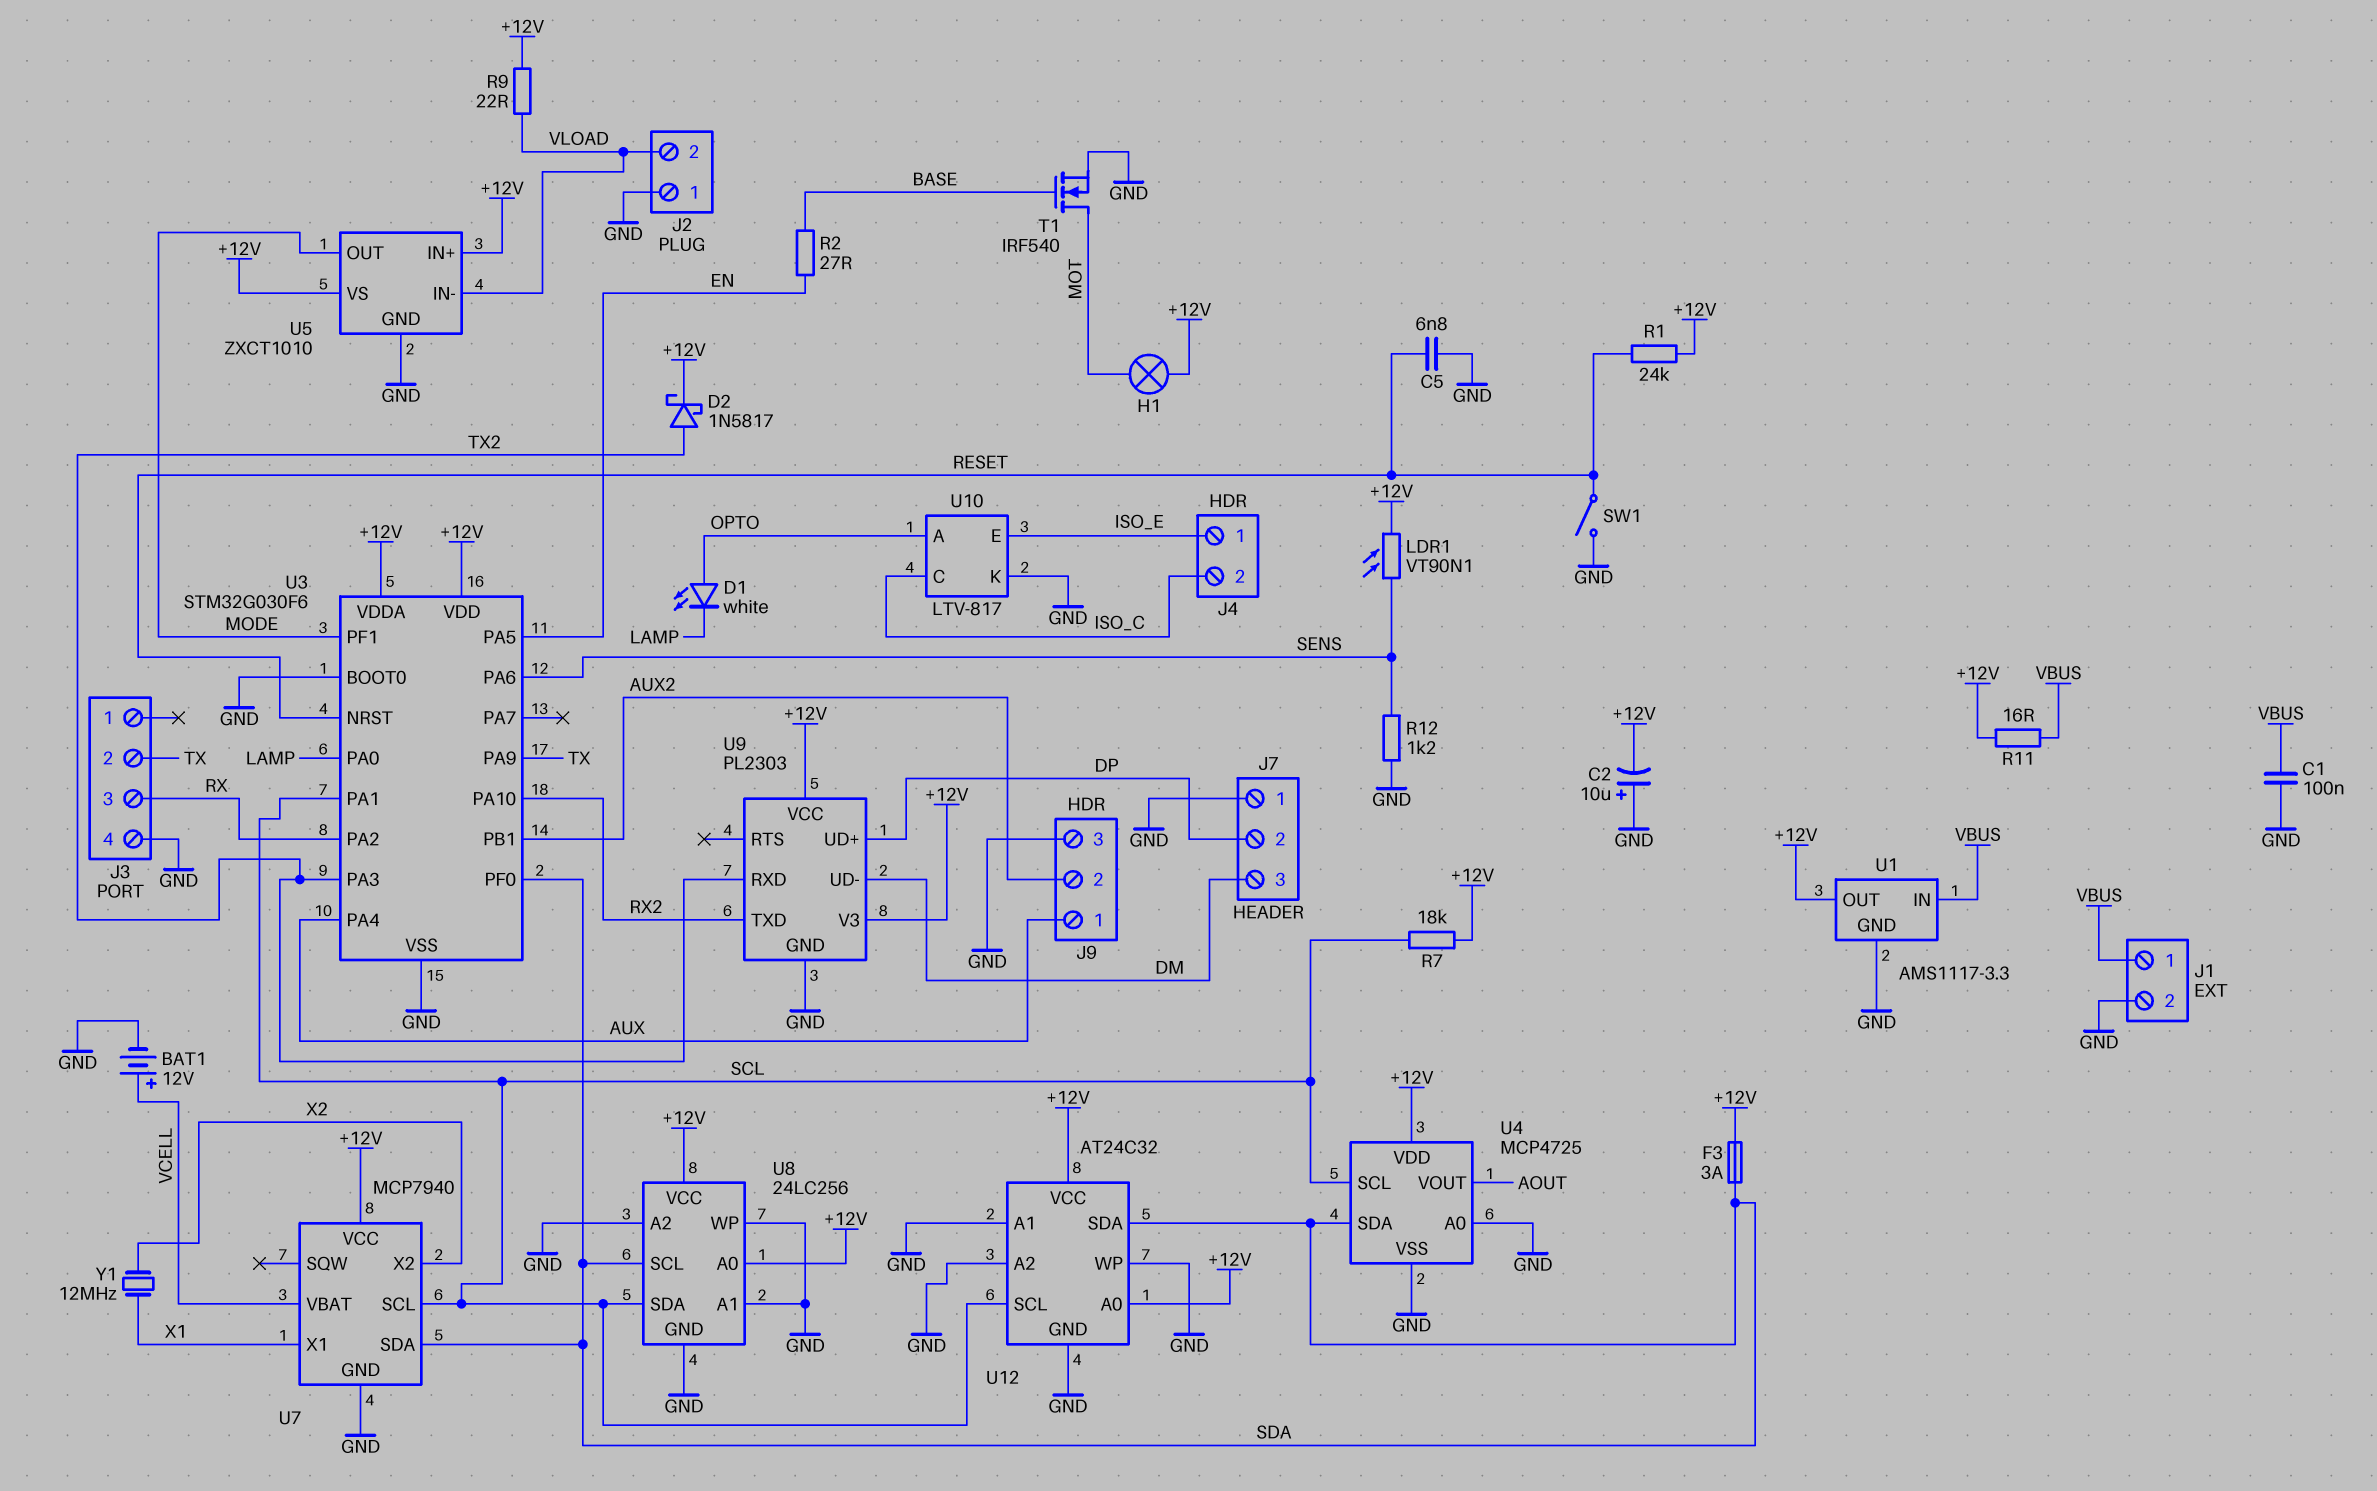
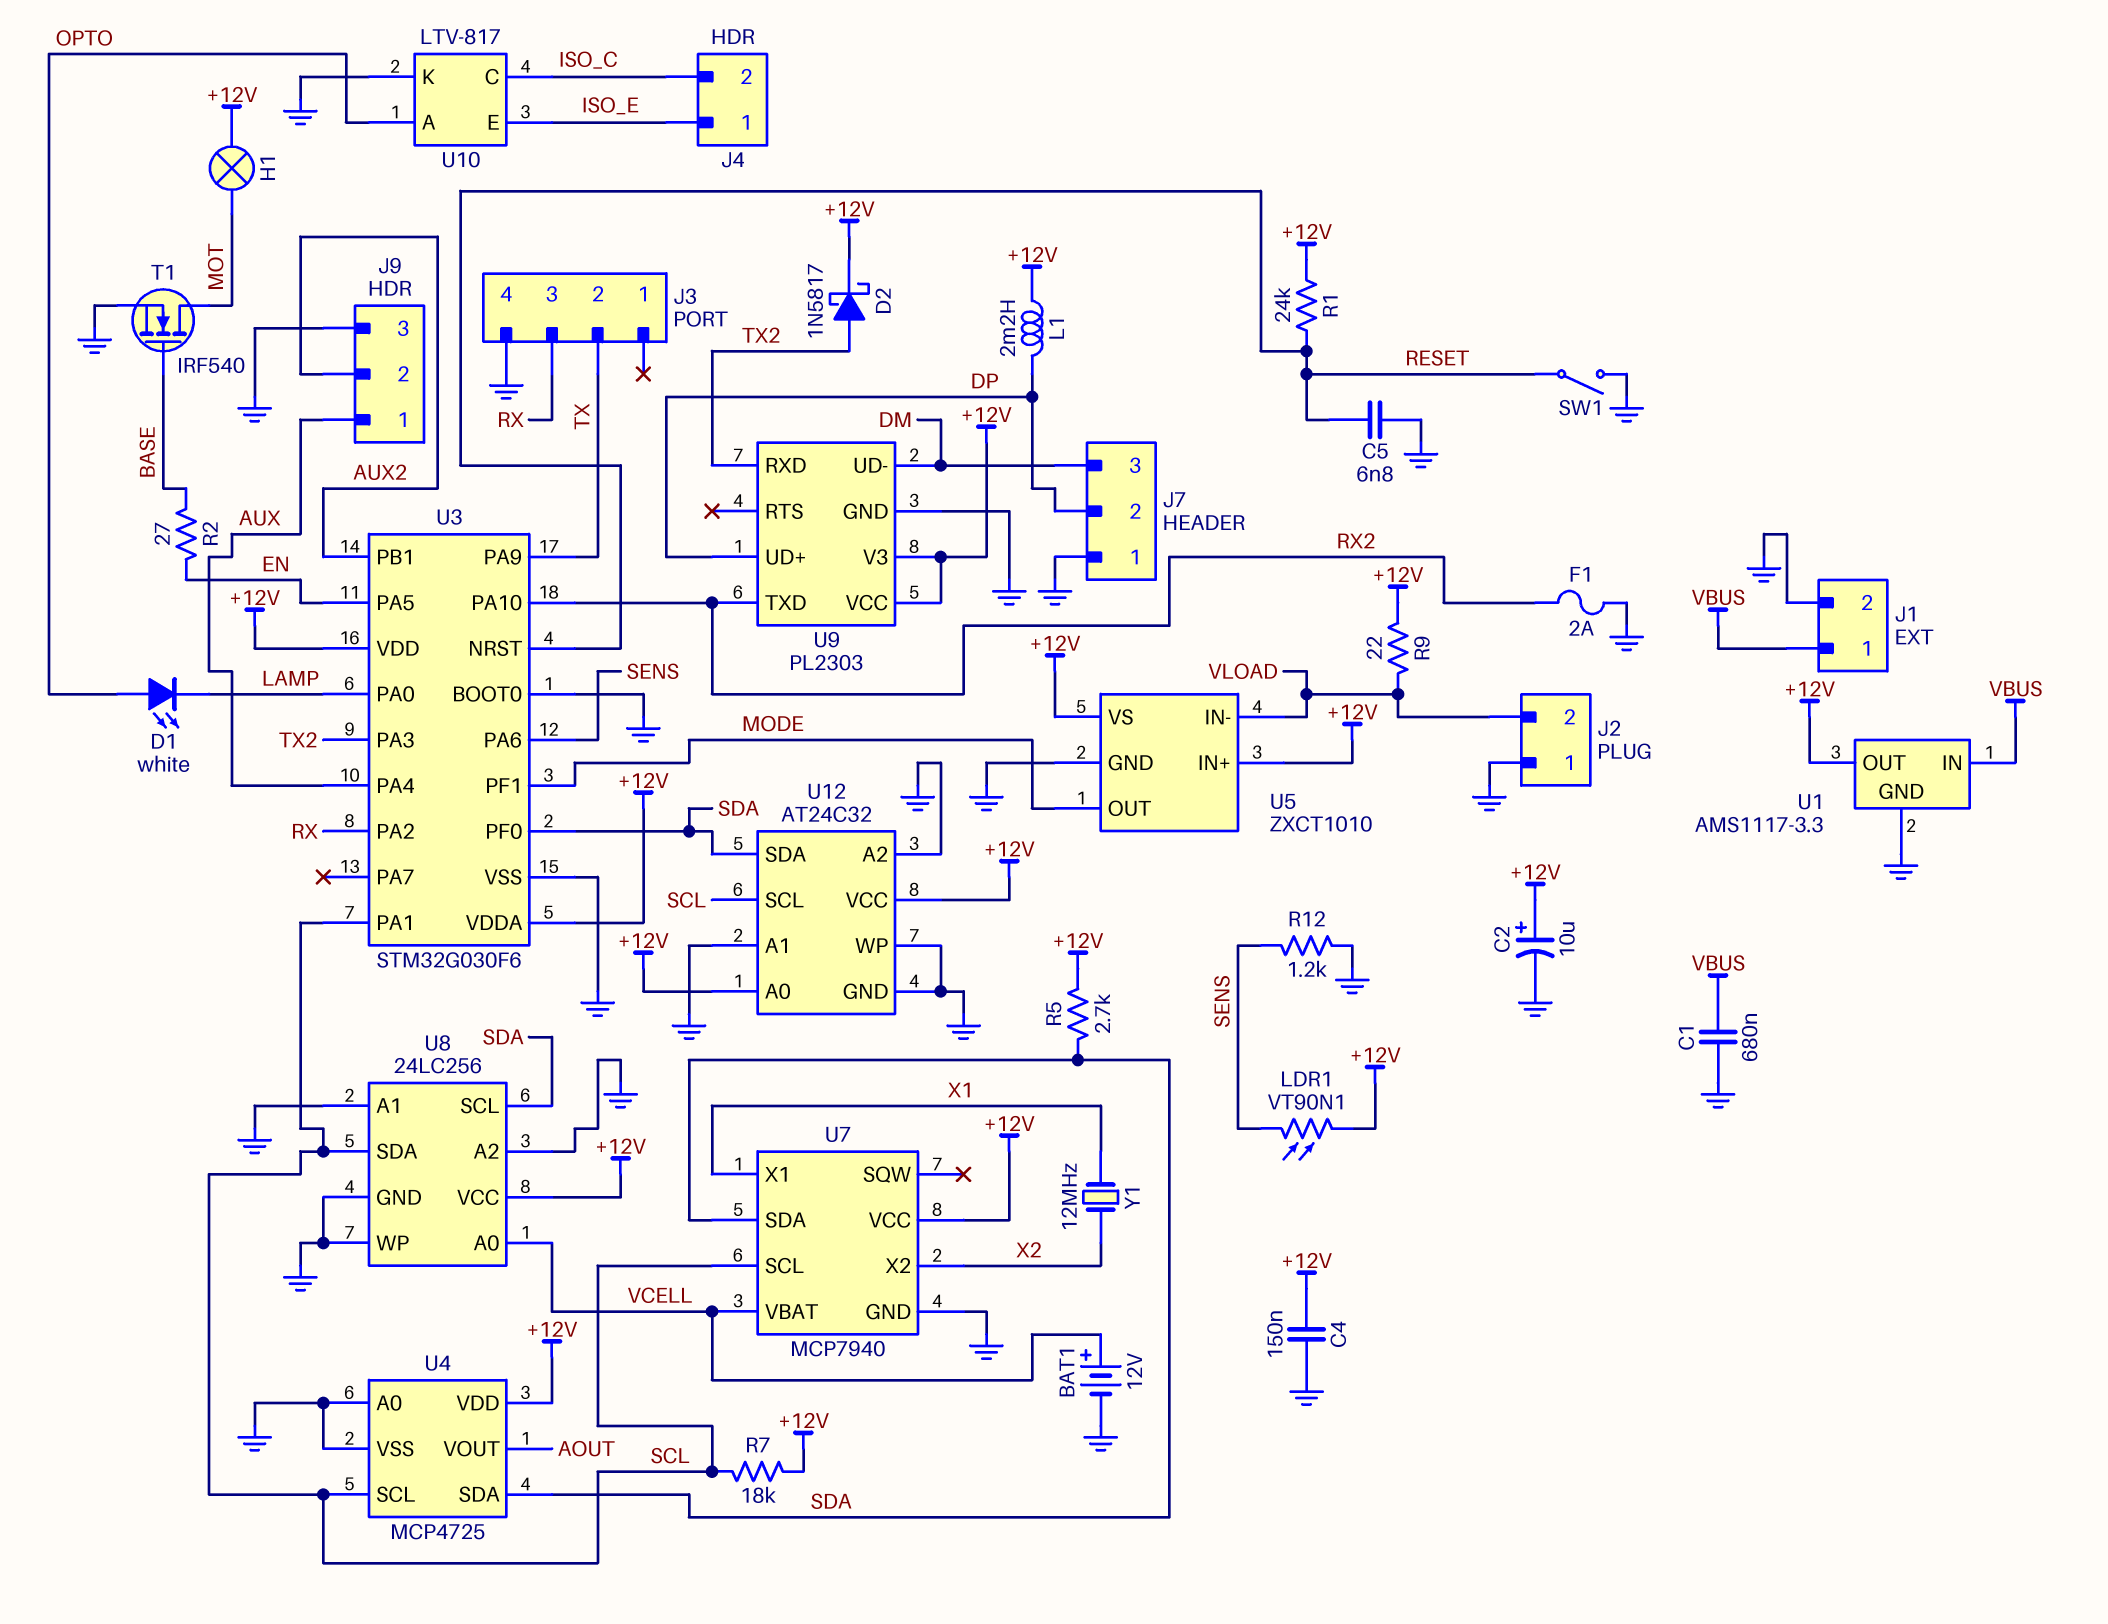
C1: 100nF (GND, VBUS) -> 680nF (GND, VBUS)
C2: 10uF (plus GND, minus +12V) -> 10uF (plus +12V, minus GND)
C4: none -> 150nF (+12V, GND)
F1: none -> 2A (GND, RX2)
F3: 3A (+12V, SDA) -> none
L1: none -> 2.2mH (+12V, DP)
R5: none -> 2.7k (+12V, SDA)
R11: 16 (+12V, VBUS) -> none
U8 pin A0: +12V -> VCELL

